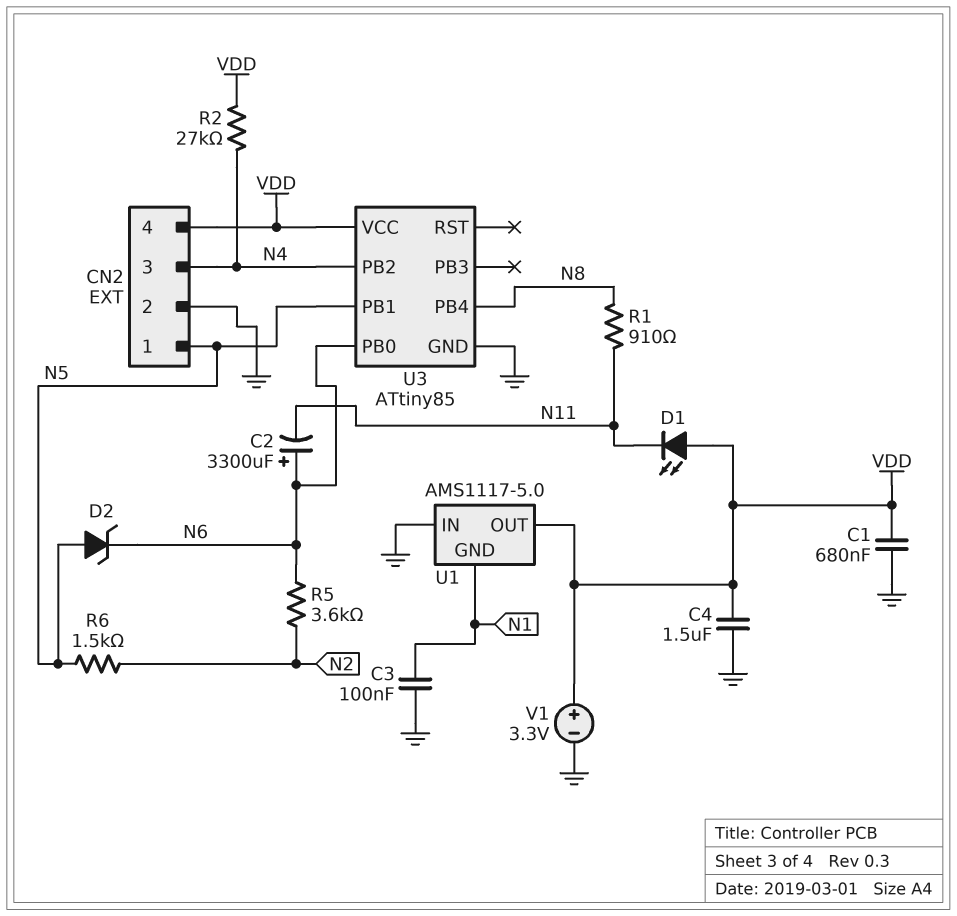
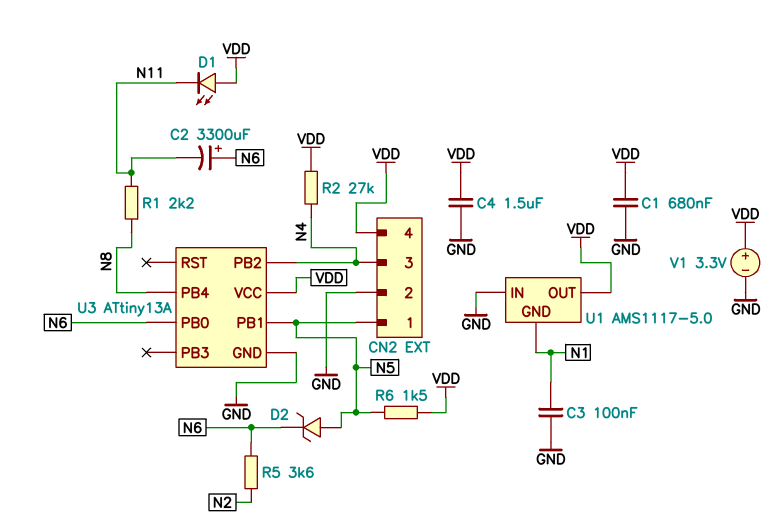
R1: 910 (N8, N11) -> 2.2k (N8, N11)
R6: 1.5k (N2, N5) -> 1.5k (N5, VDD)
U3: ATtiny85 -> ATtiny13A

